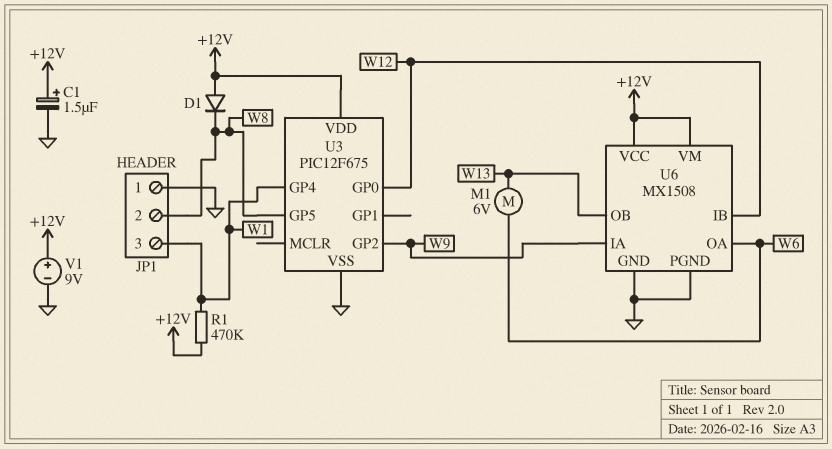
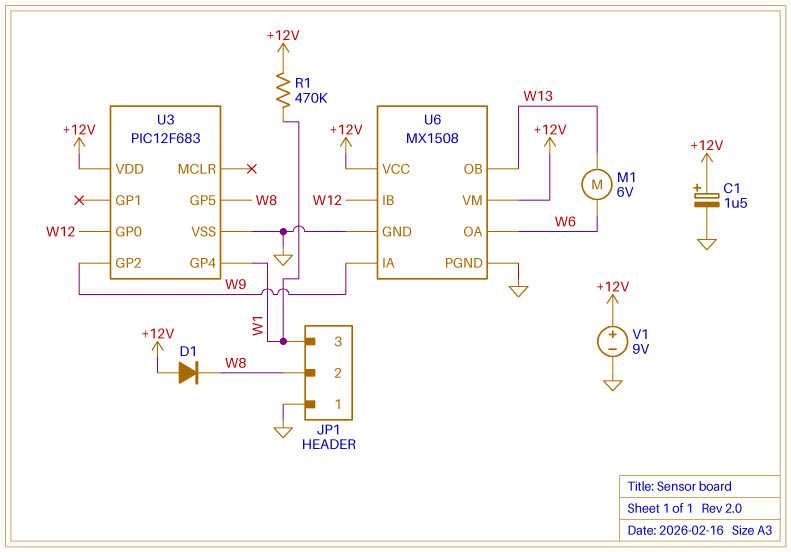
U3: PIC12F675 -> PIC12F683

